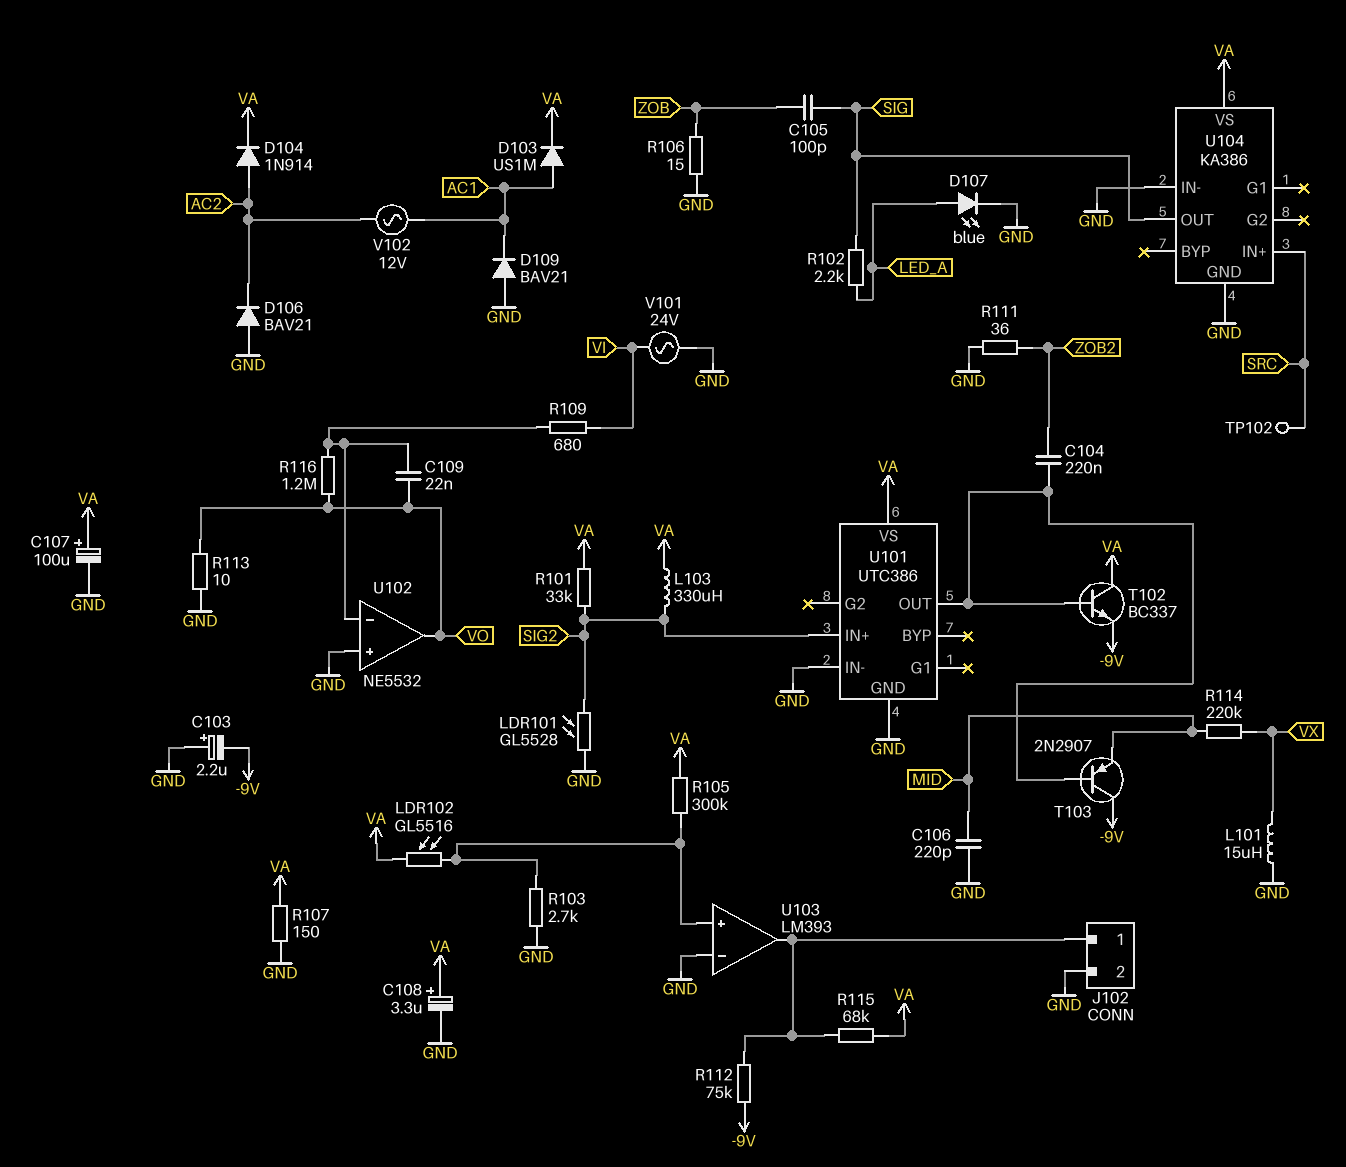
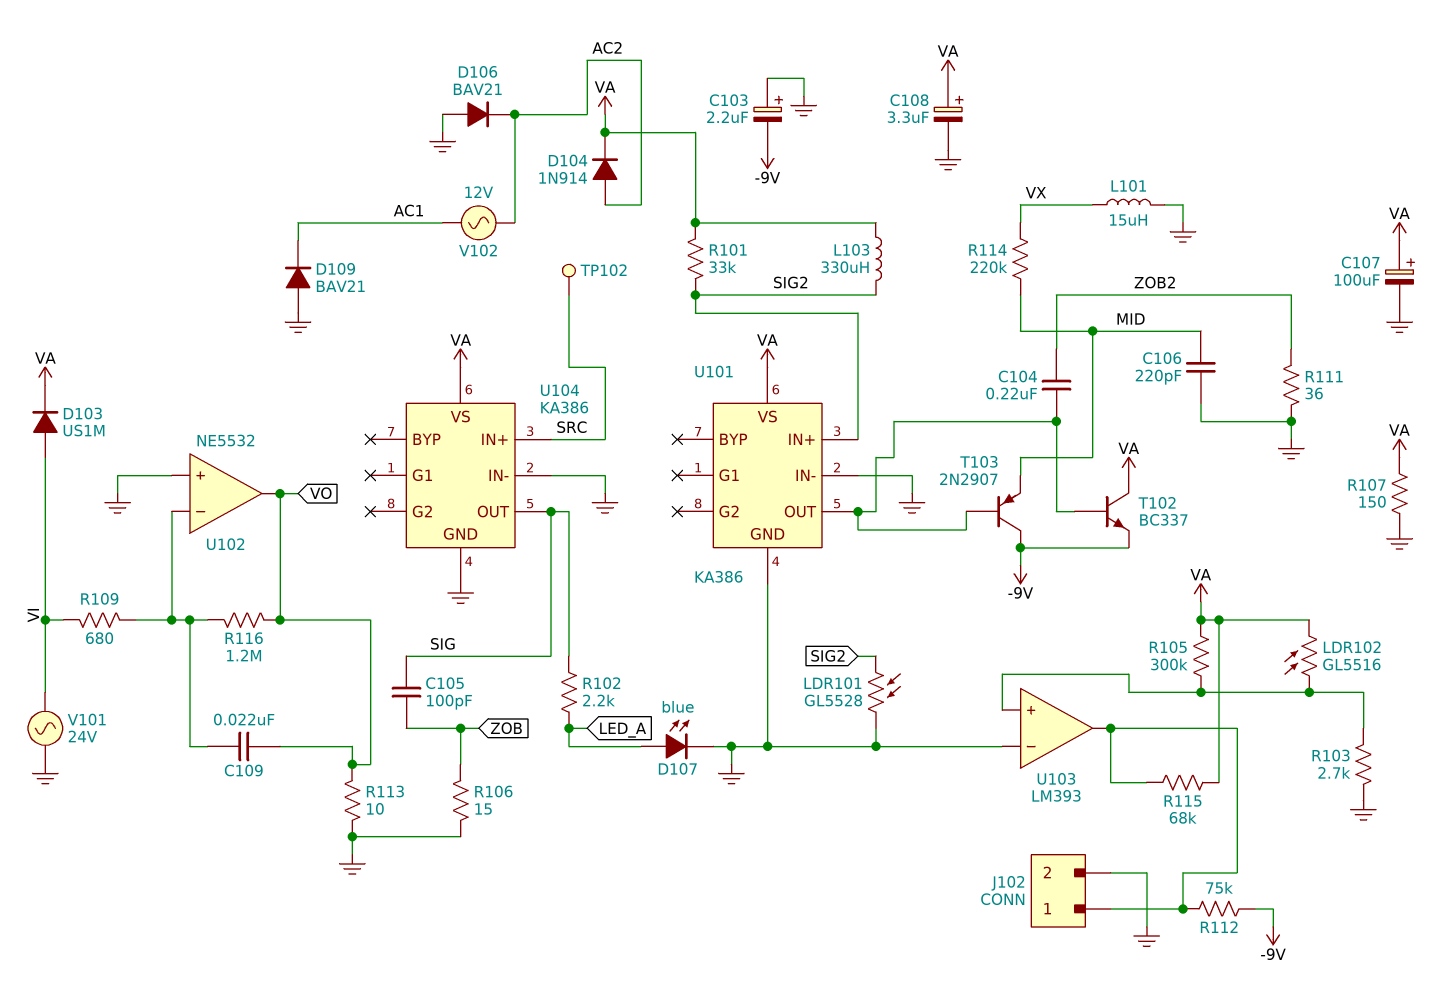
D103: diode US1M (A AC1, K VA) -> diode US1M (A VI, K VA)
U101: UTC386 -> KA386

